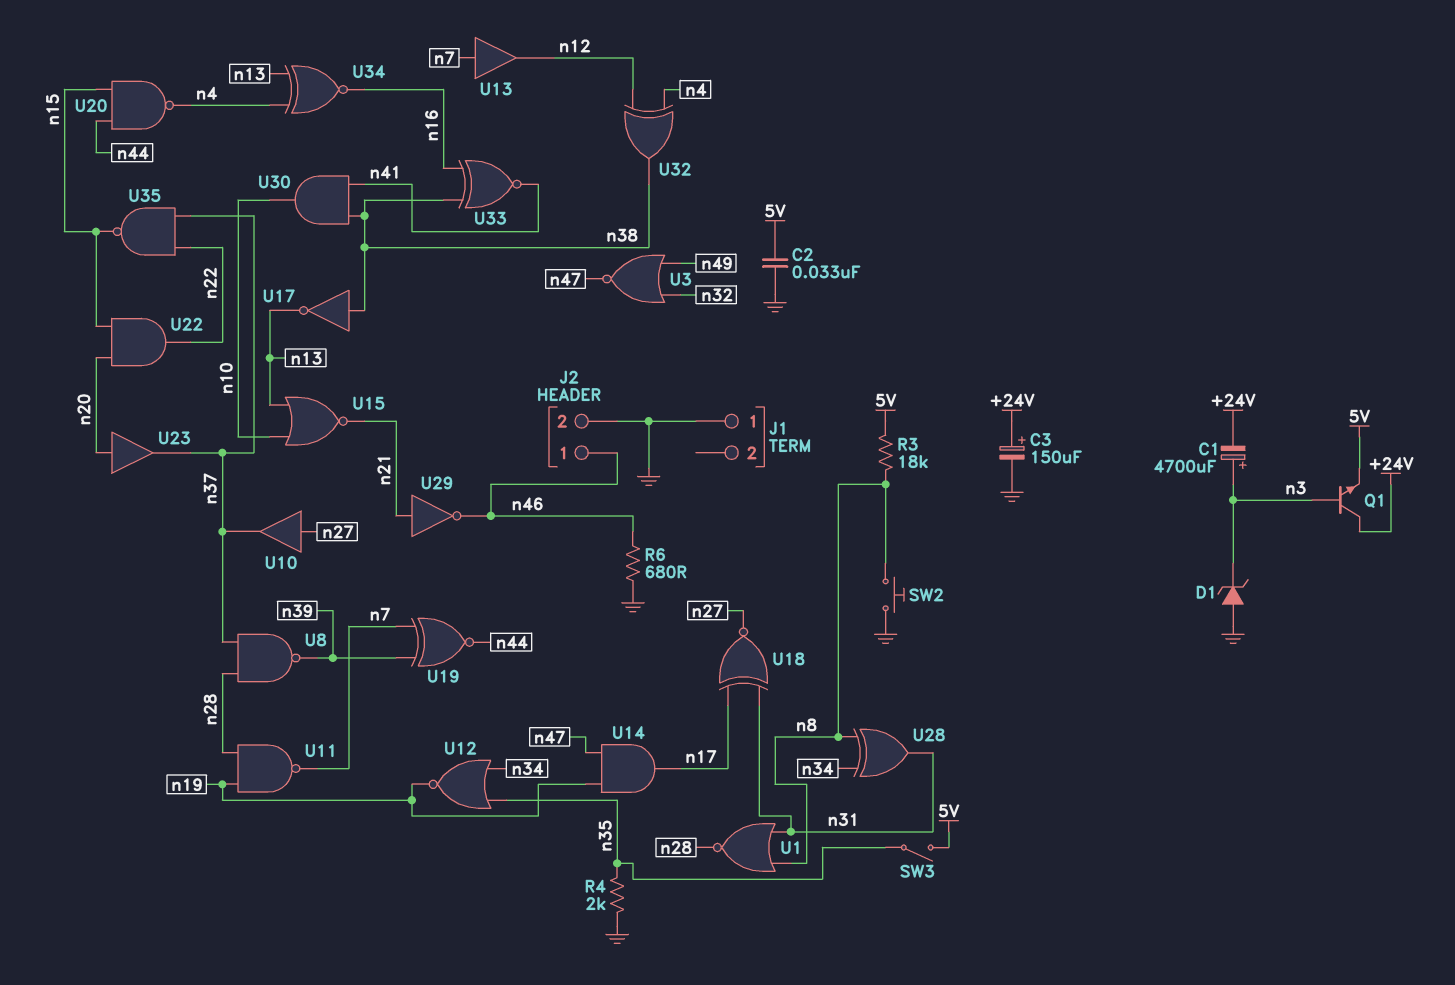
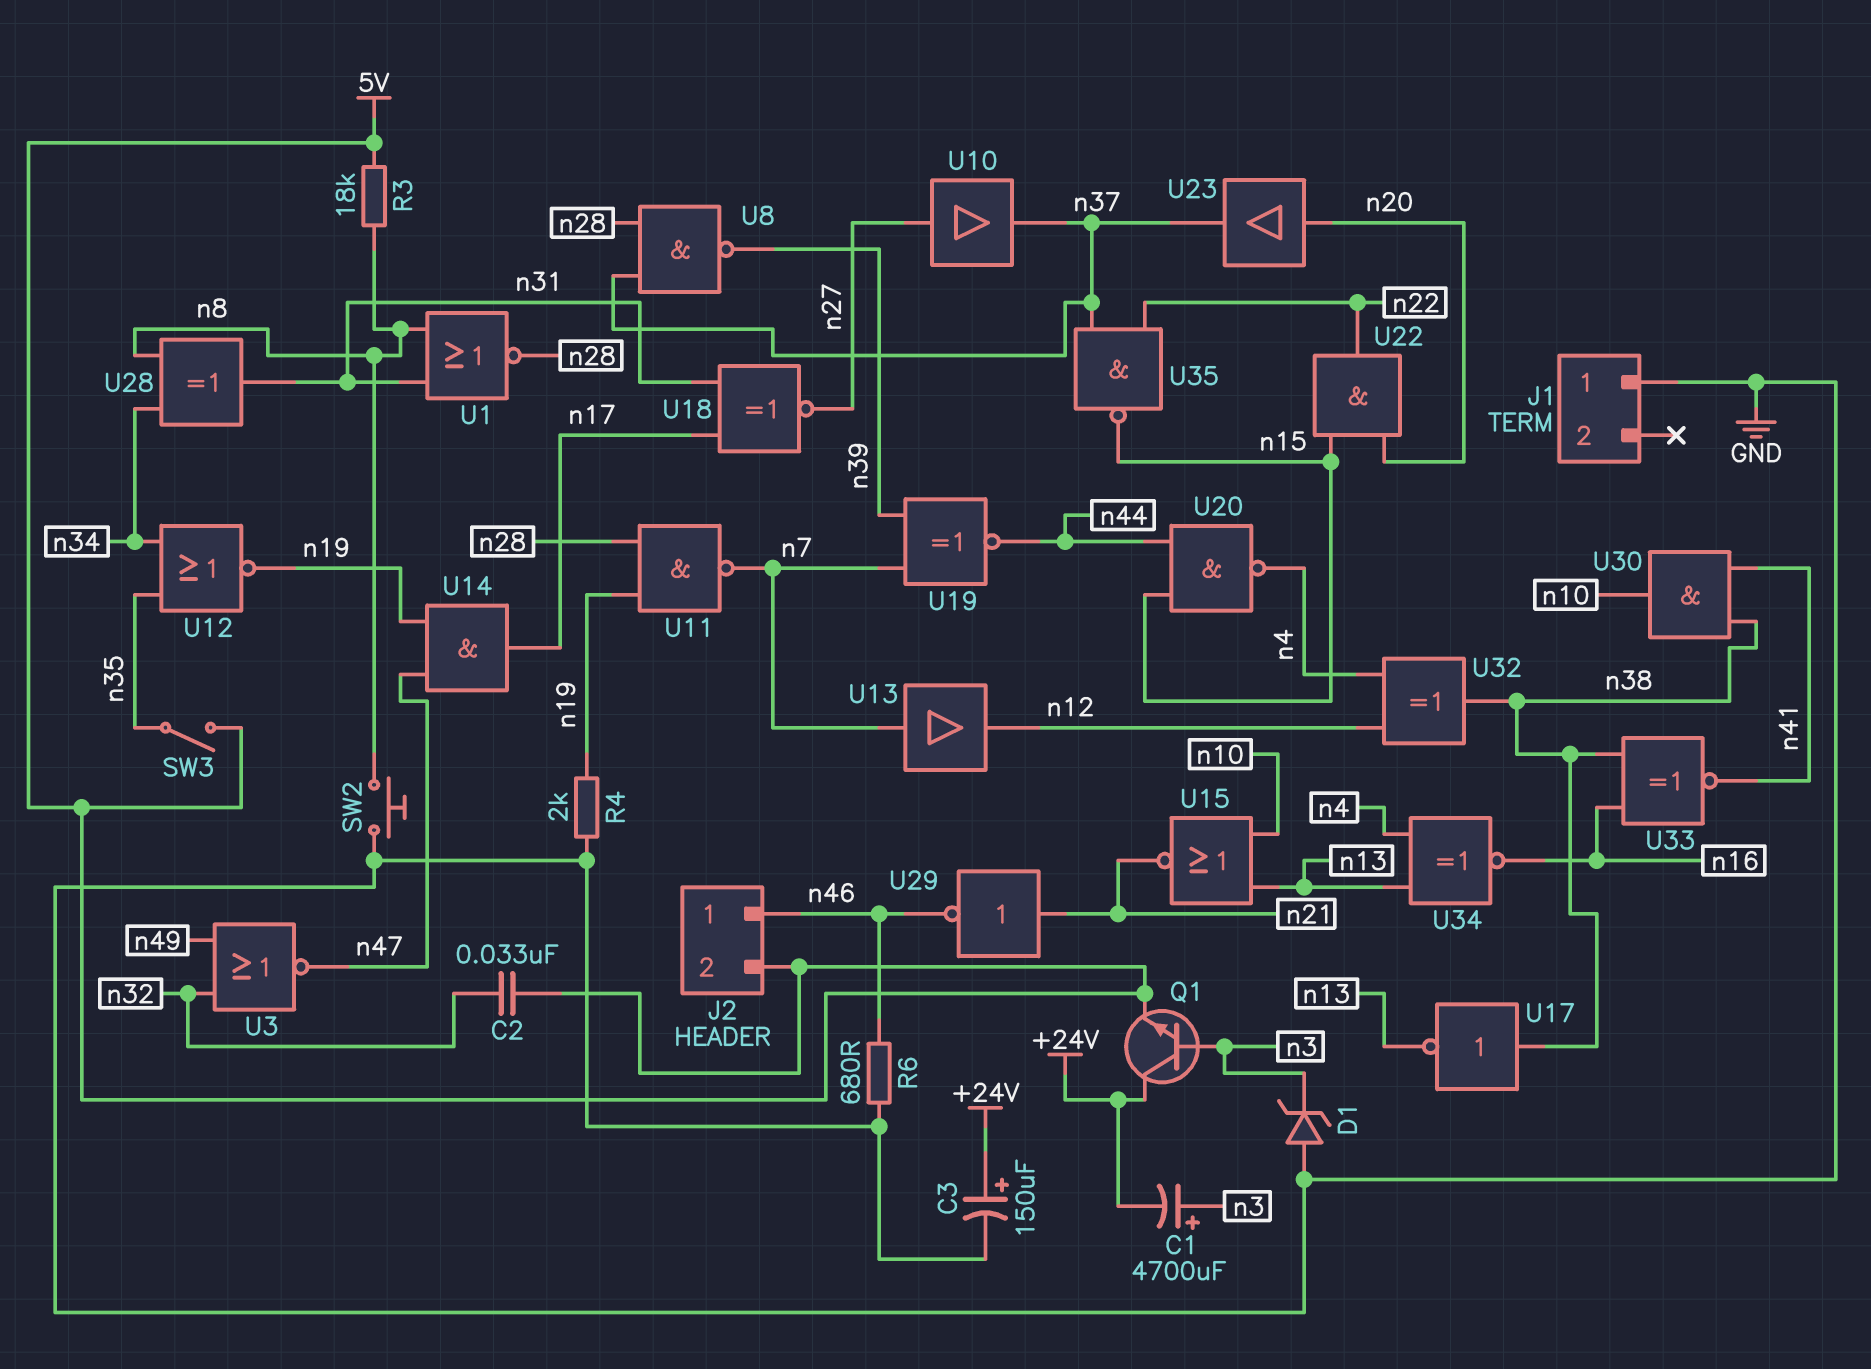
C2: 33nF (5V, GND) -> 33nF (5V, n32)
J2 pin 2: GND -> 5V
R4: 2k (GND, n35) -> 2k (GND, n19)

